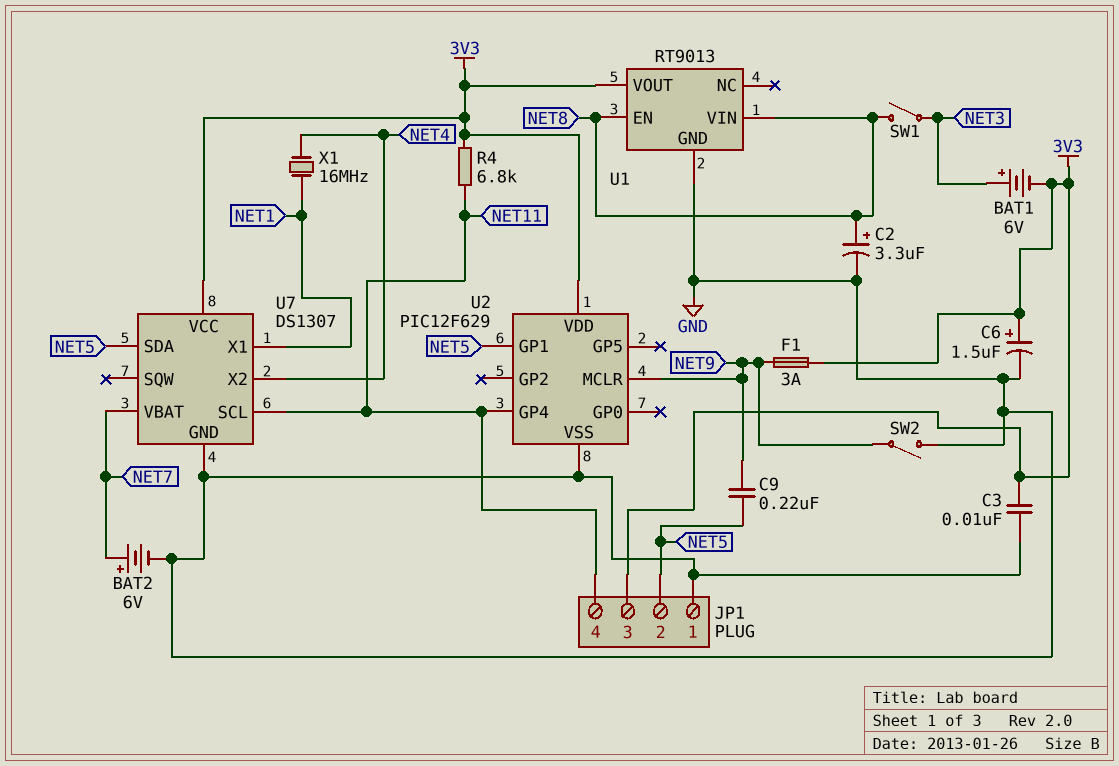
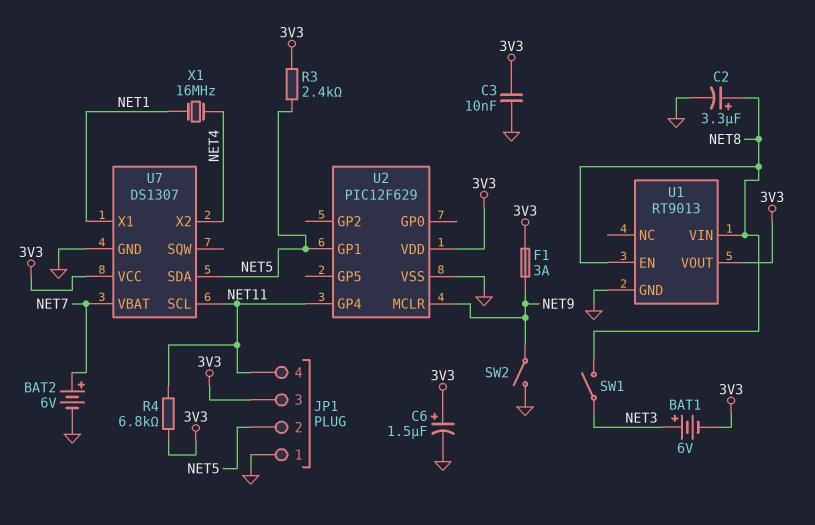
C9: 220nF (NET5, NET9) -> none
R3: none -> 2.4k (3V3, NET5)

